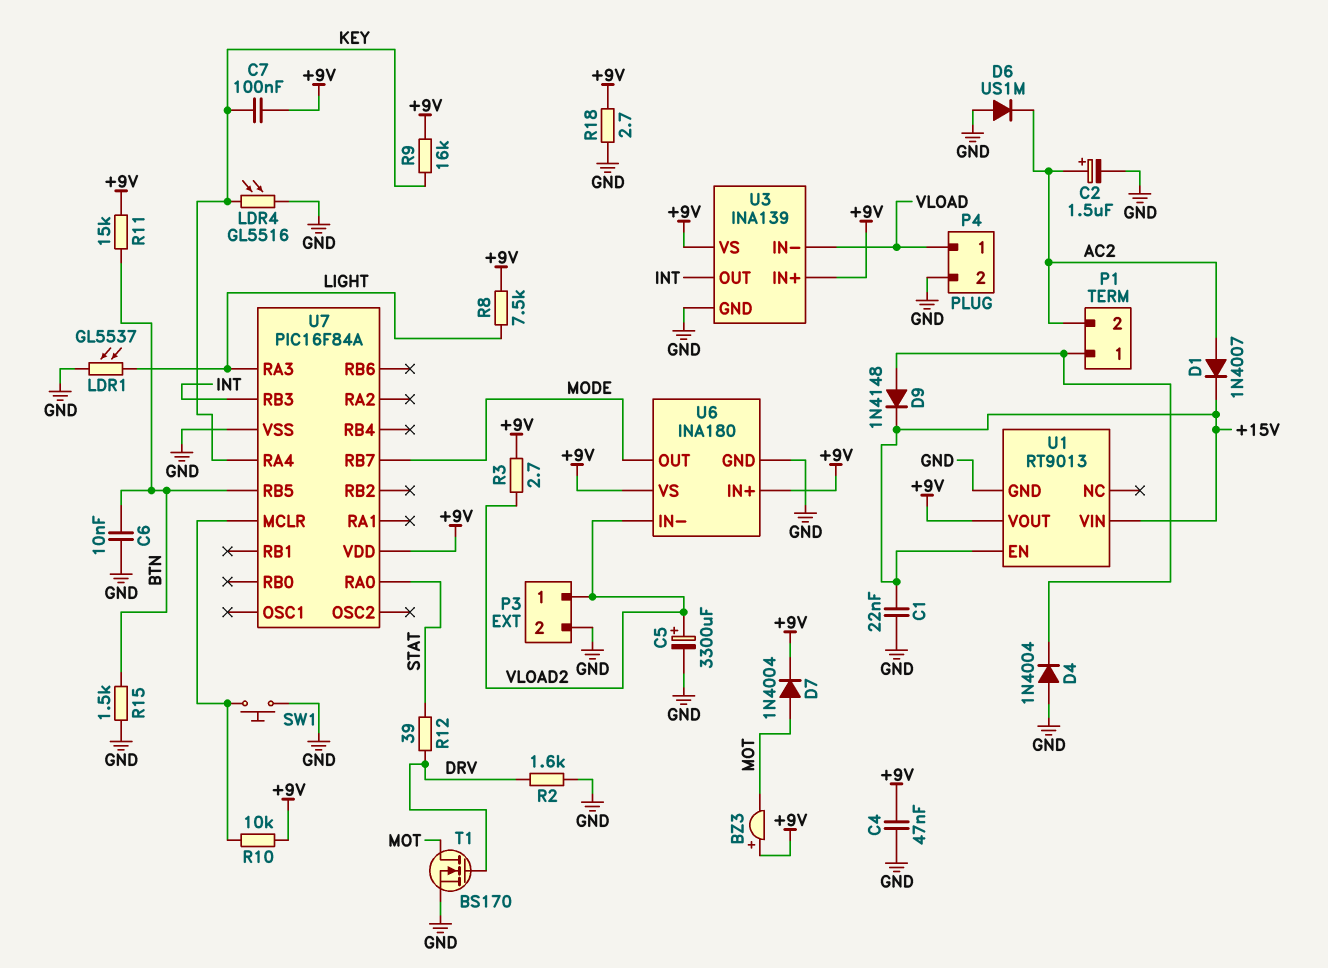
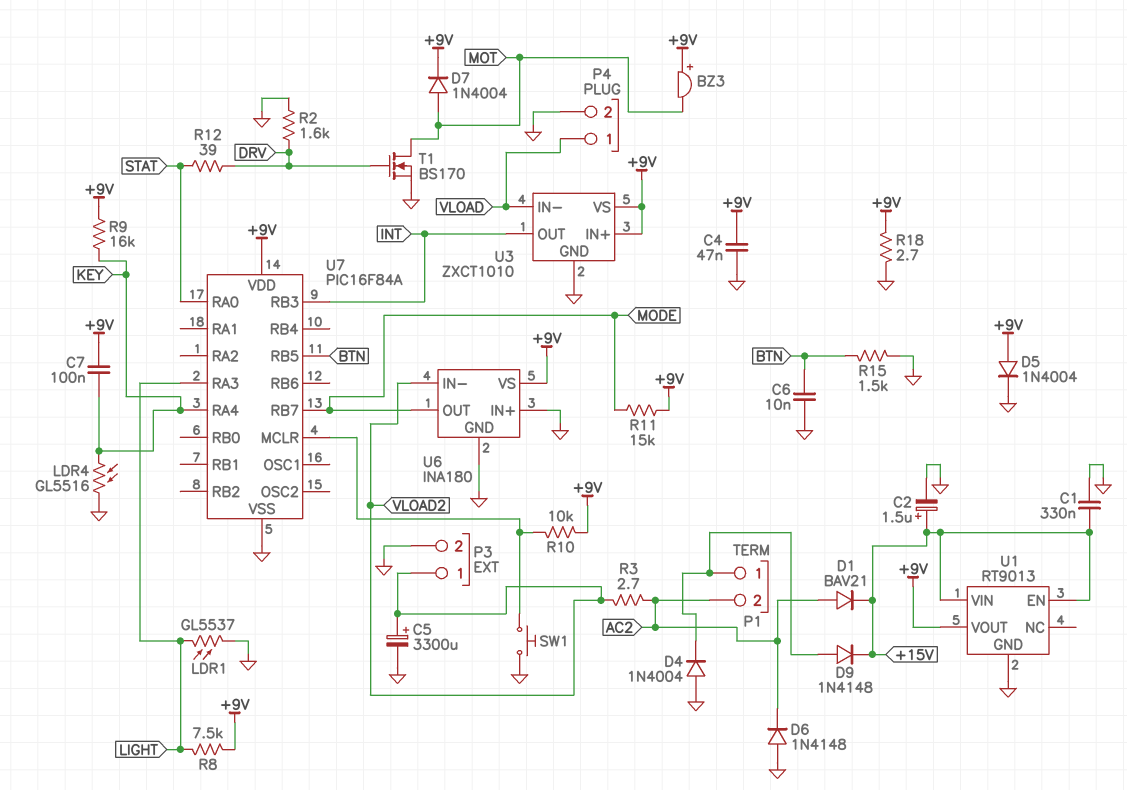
C1: 22nF (+15V, GND) -> 330nF (+15V, GND)
C2: 1.5uF (plus AC2, minus GND) -> 1.5uF (plus +15V, minus GND)
D1: diode 1N4007 (A AC2, K +15V) -> diode BAV21 (A AC2, K +15V)
D5: none -> diode 1N4004 (A +9V, K GND)
D6: diode US1M (A GND, K AC2) -> diode 1N4148 (A GND, K AC2)
R3: 2.7 (+9V, VLOAD2) -> 2.7 (AC2, VLOAD2)
R11: 15k (+9V, BTN) -> 15k (+9V, MODE)
U3: INA139 -> ZXCT1010
U6 pin IN+: +9V -> GND

